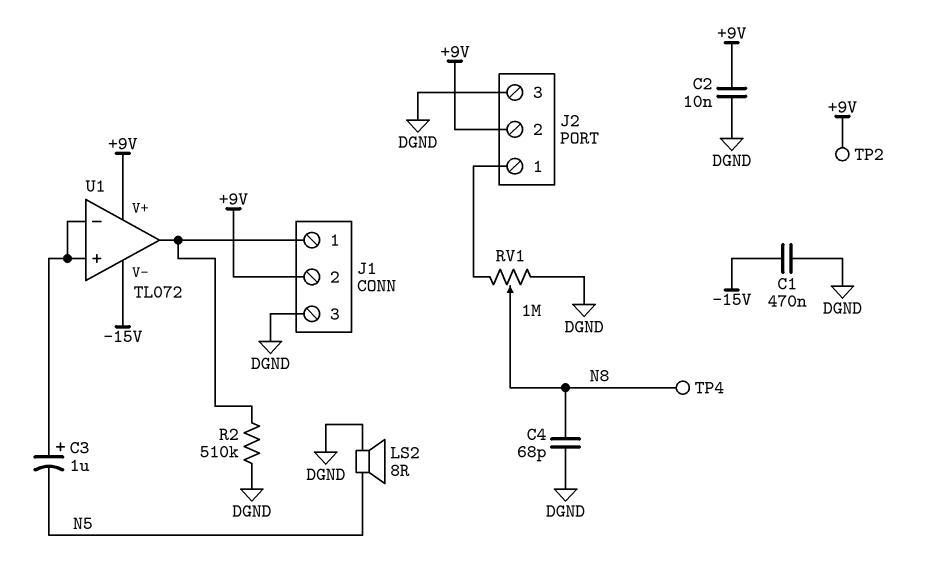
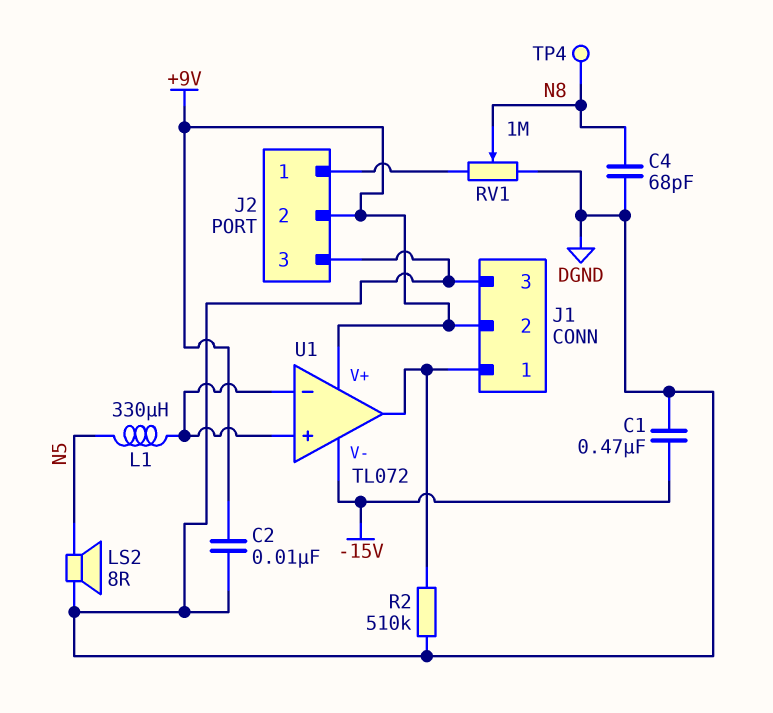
C3: 1uF (plus U1/in+, minus N5) -> none
L1: none -> 330uH (N5, U1/in+)
TP2: test point (+9V) -> none

